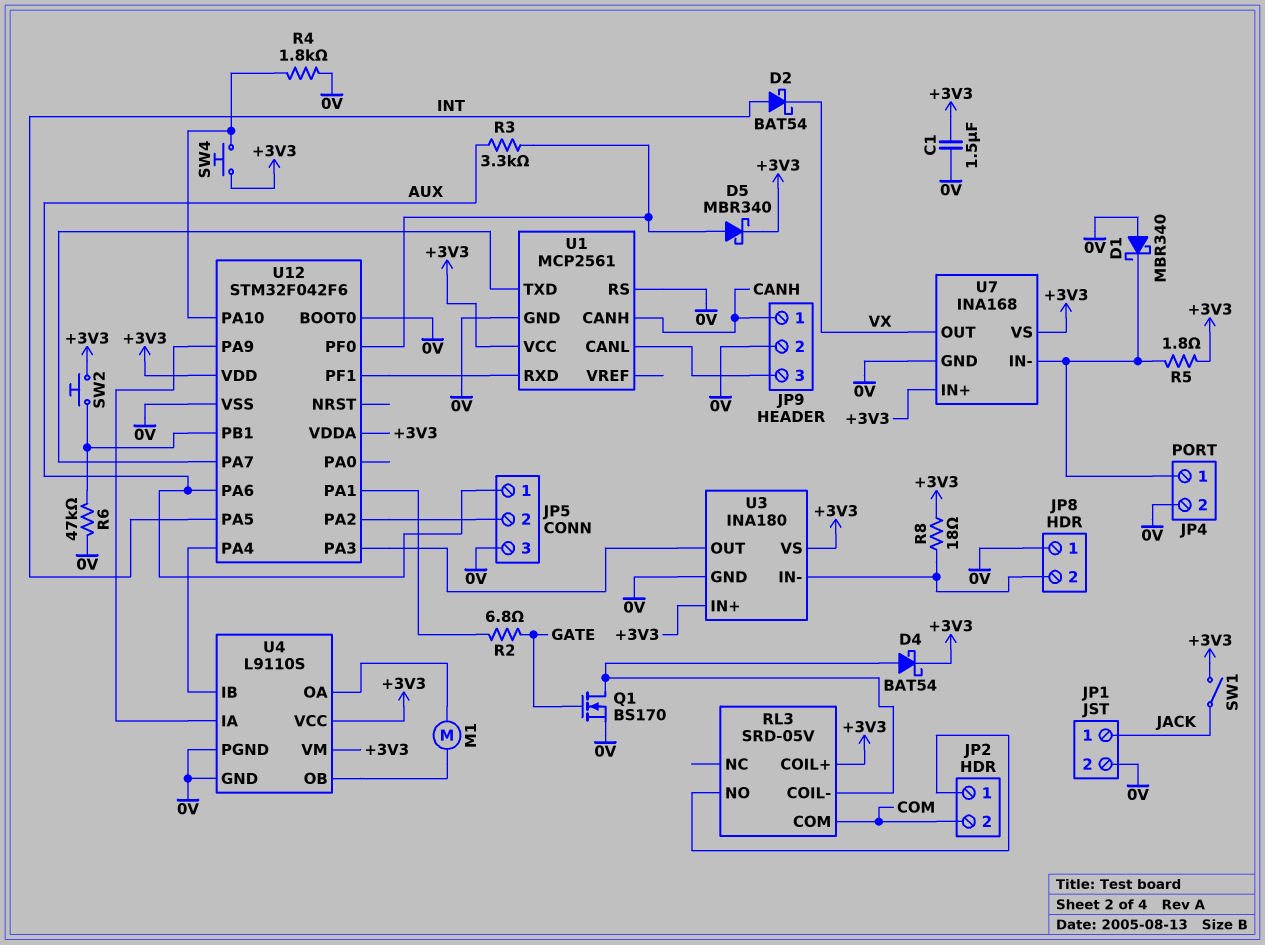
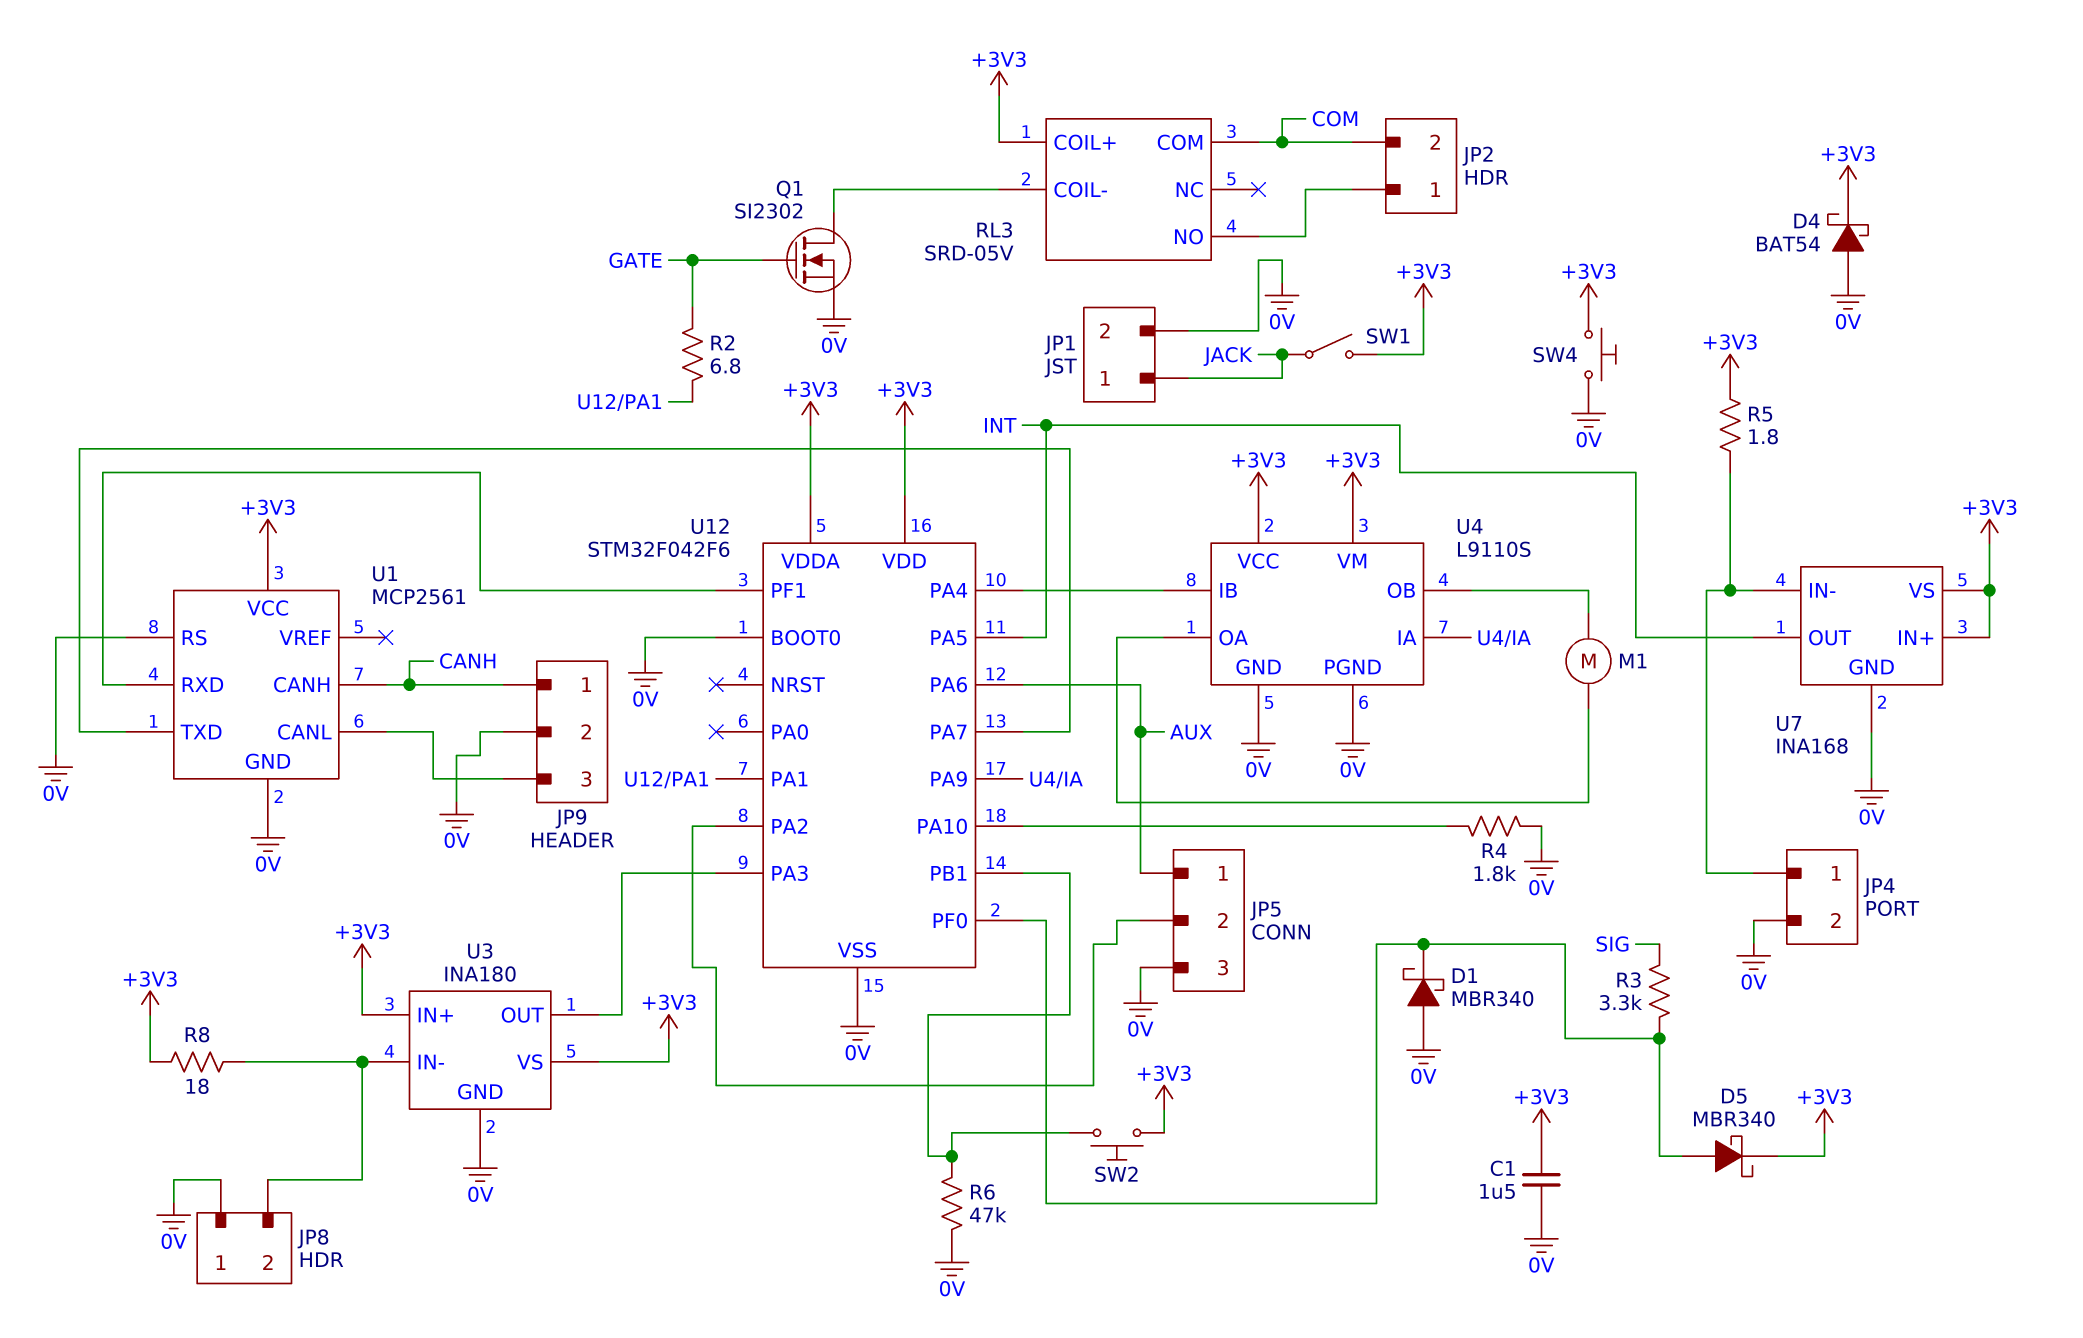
D1: schottky MBR340 (A 0V, K JP4/1) -> schottky MBR340 (A 0V, K U12/PF0)
D2: schottky BAT54 (A INT, K VX) -> none
D4: schottky BAT54 (A RL3/COIL-, K +3V3) -> schottky BAT54 (A 0V, K +3V3)
Q1: NMOS BS170 (G GATE, D RL3/COIL-, S 0V) -> NMOS SI2302 (G GATE, D RL3/COIL-, S 0V)
R3: 3.3k (AUX, U12/PF0) -> 3.3k (SIG, U12/PF0)
SW4: button (+3V3, U12/PA10) -> button (+3V3, 0V)
U7 pin OUT: VX -> INT

